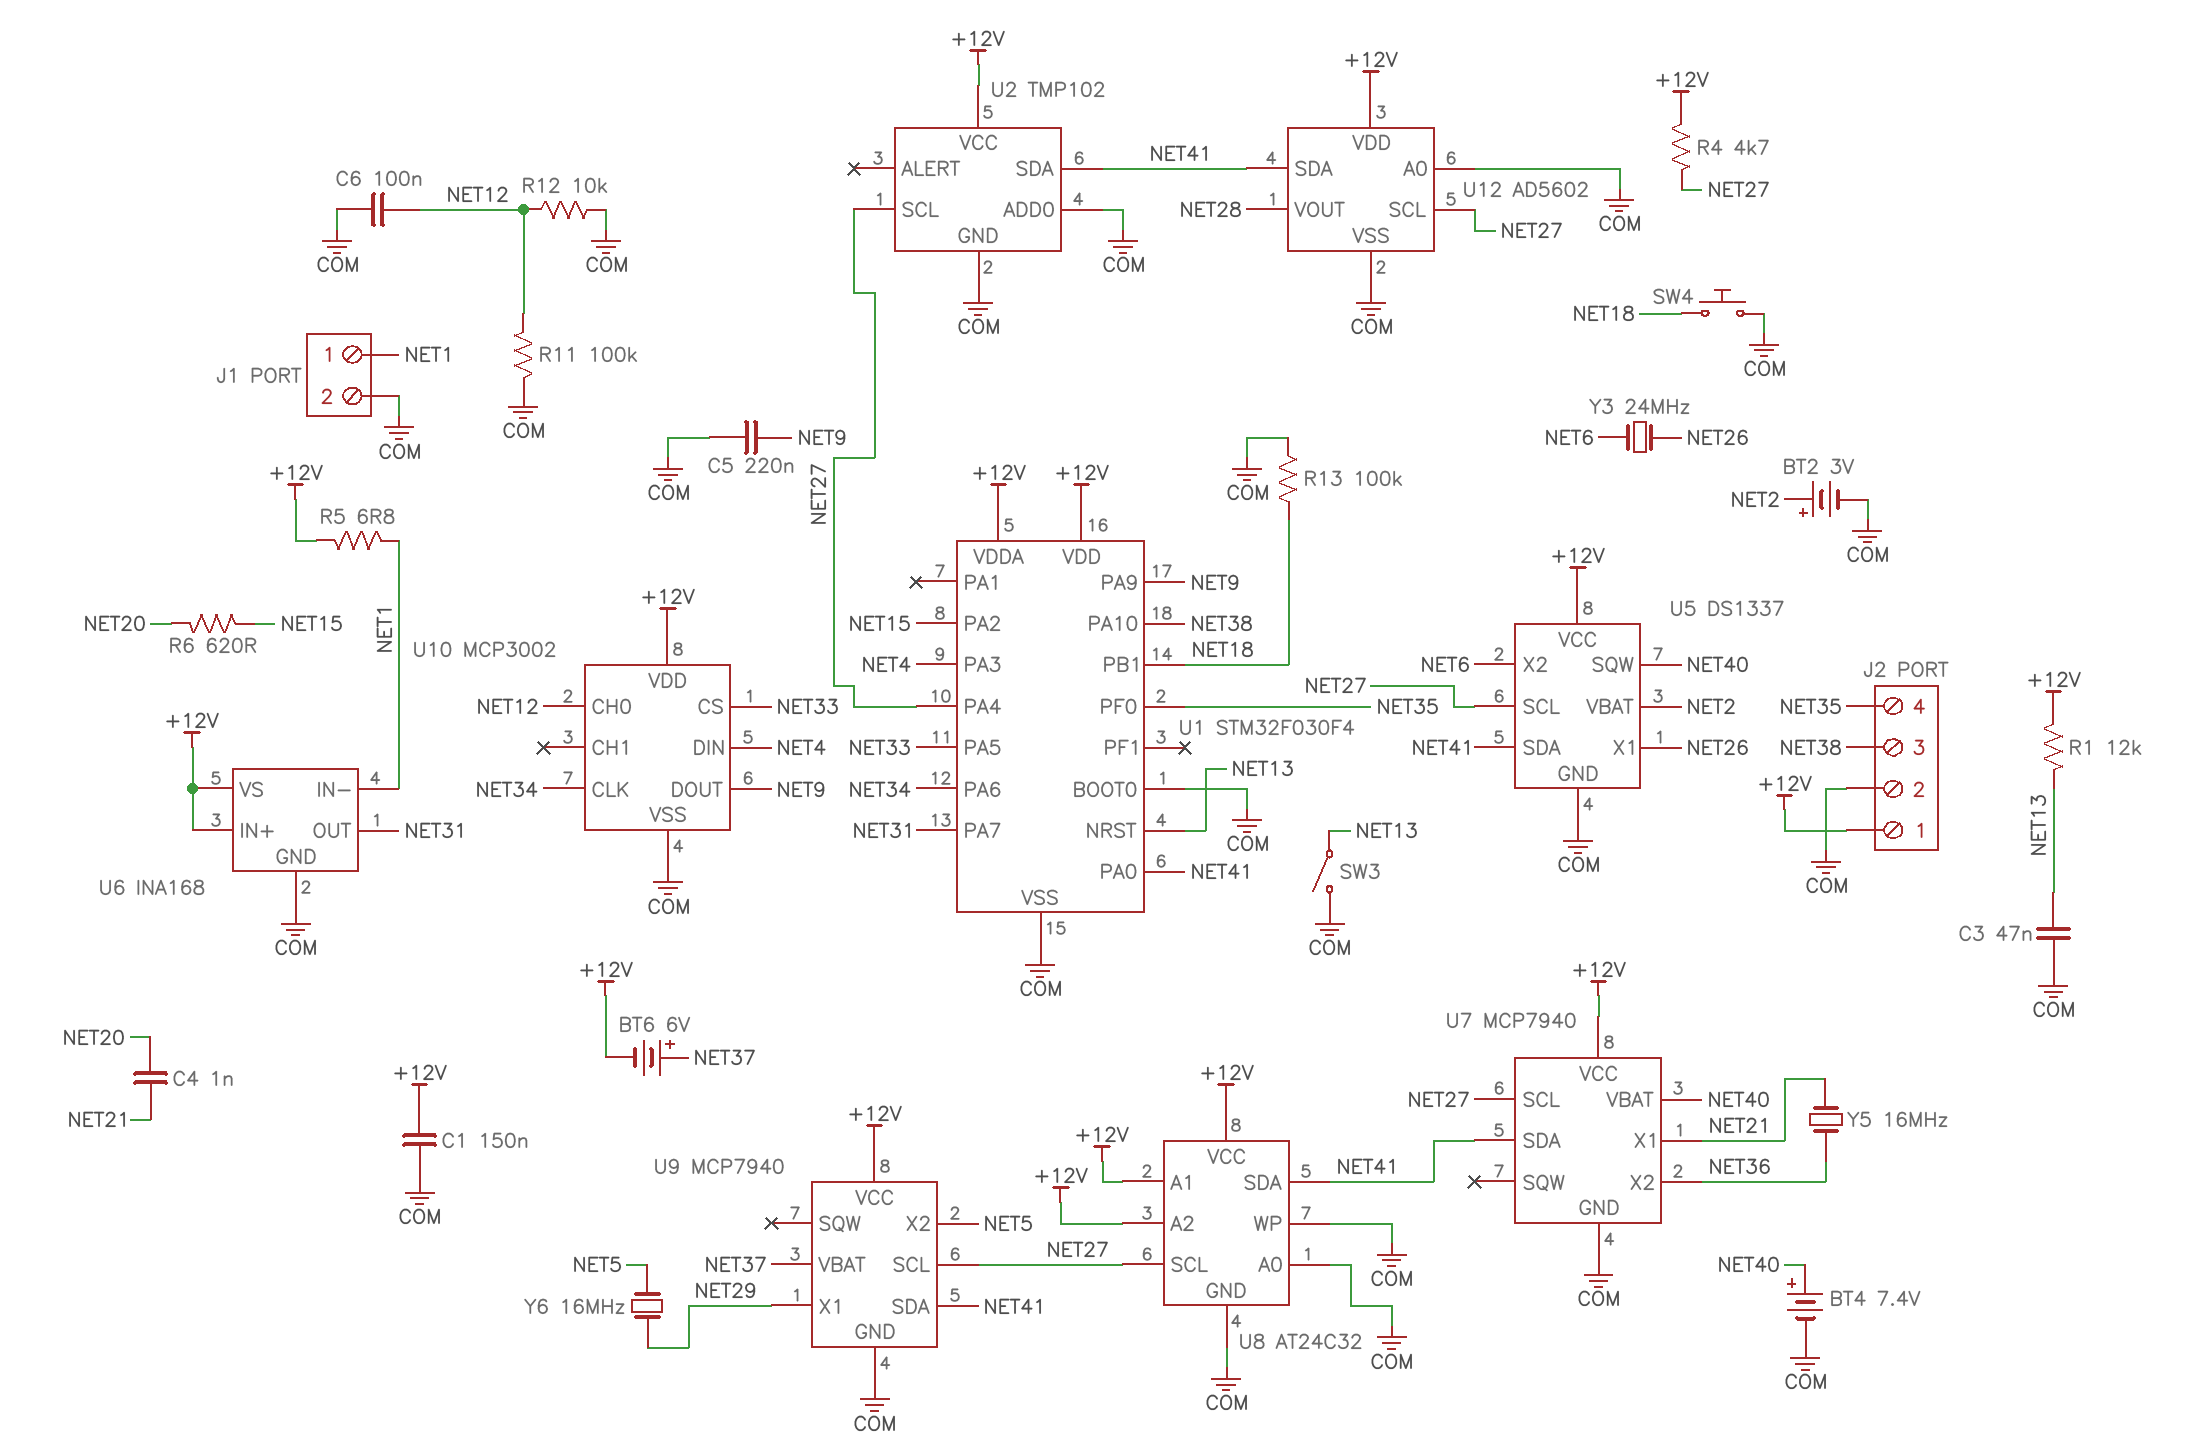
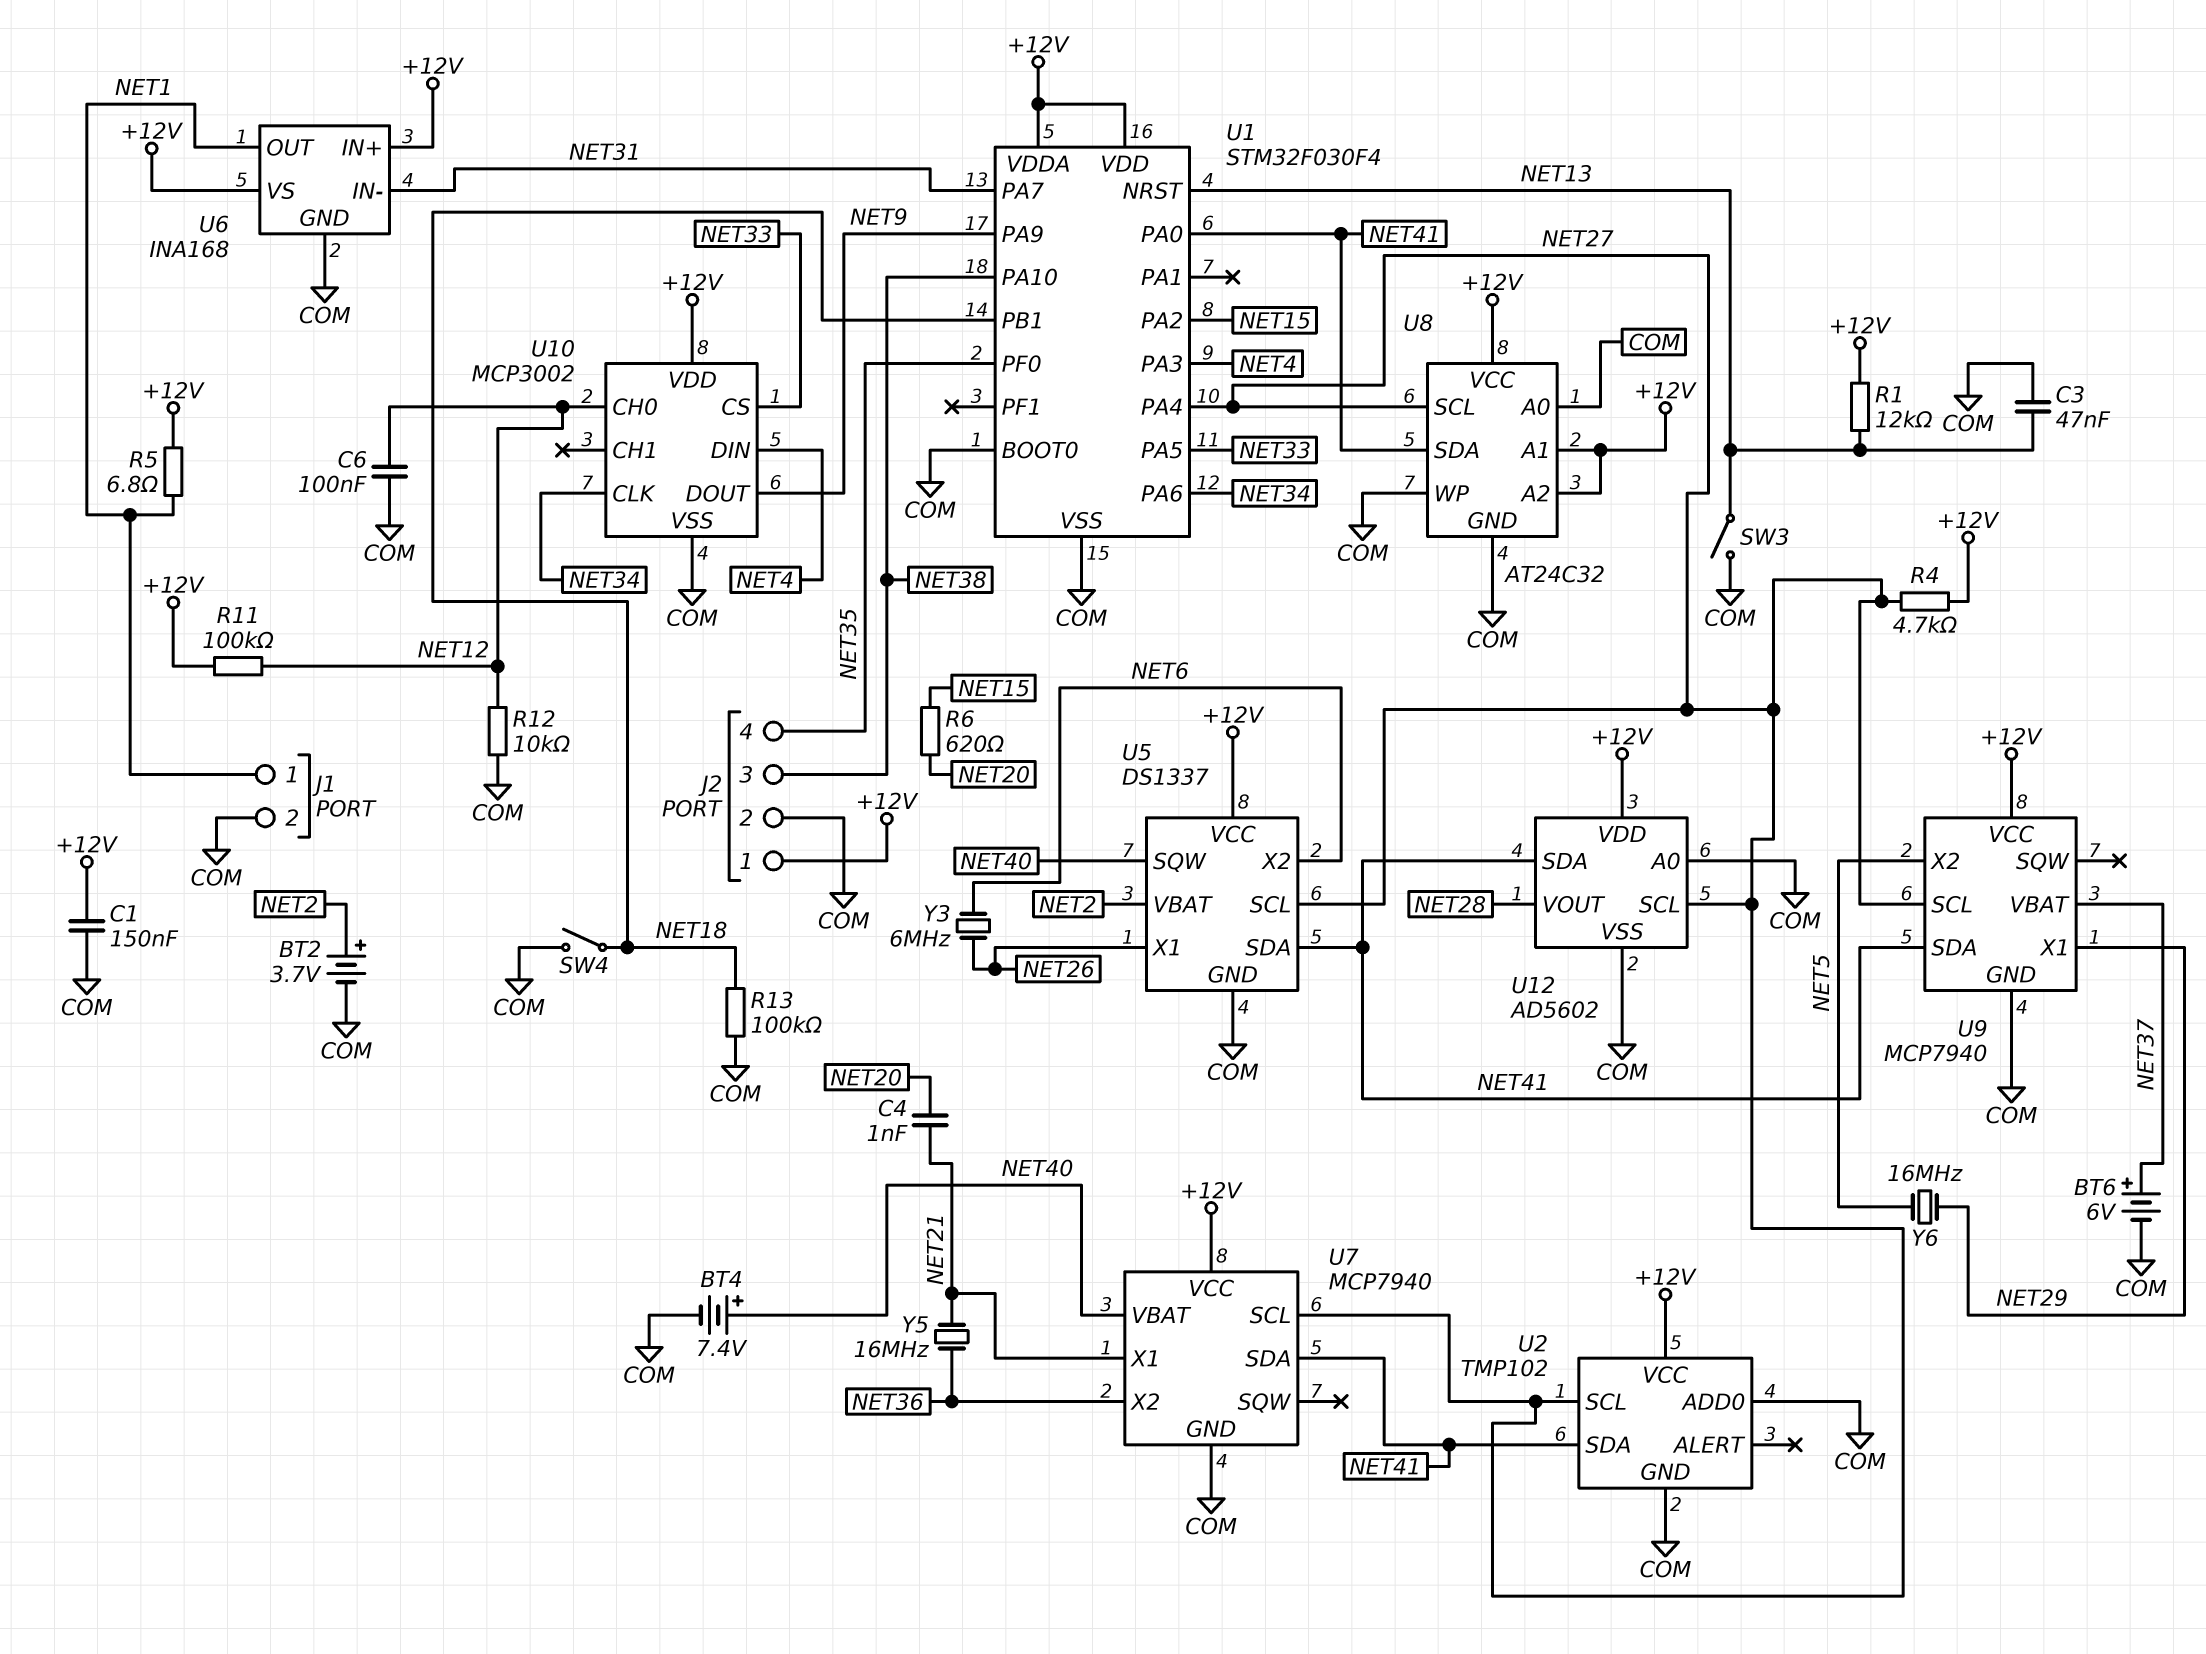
BT2: 3V (plus NET2, minus COM) -> 3.7V (plus NET2, minus COM)
BT6: 6V (plus NET37, minus +12V) -> 6V (plus NET37, minus COM)
C5: 220nF (COM, NET9) -> none
R11: 100k (COM, NET12) -> 100k (+12V, NET12)
SW4: button (COM, NET18) -> switch (COM, NET18)
U6 pin IN-: NET1 -> NET31
U6 pin OUT: NET31 -> NET1
Y3: 24MHz (NET6, NET26) -> 6MHz (NET6, NET26)

